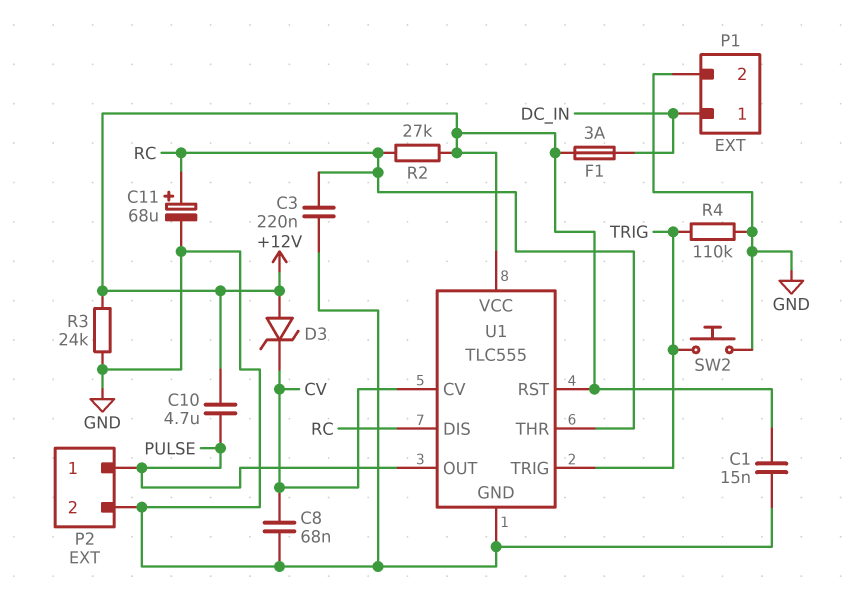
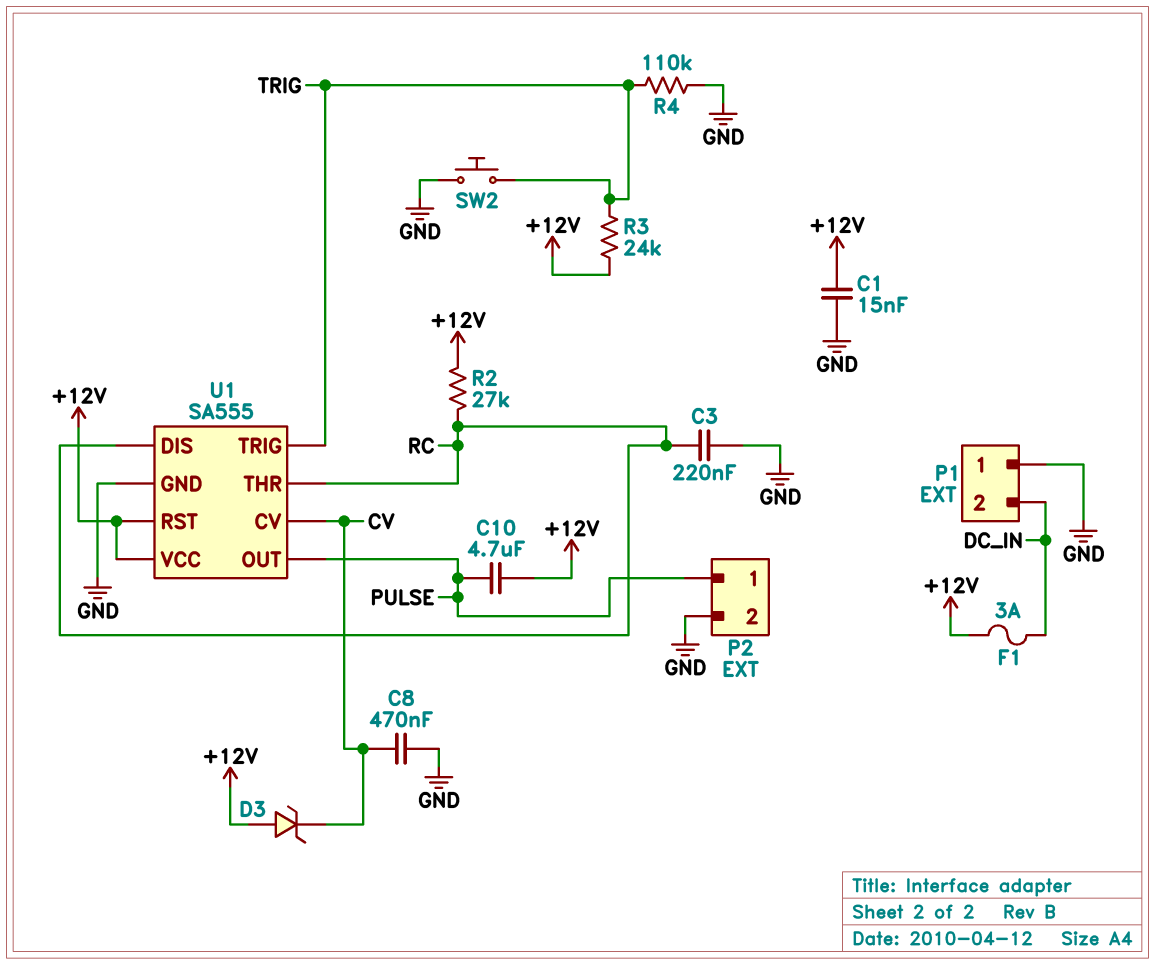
C8: 68nF (CV, GND) -> 470nF (CV, GND)
C11: 68uF (plus RC, minus GND) -> none
P1 pin 1: DC_IN -> GND
P1 pin 2: GND -> DC_IN
R3: 24k (+12V, GND) -> 24k (+12V, TRIG)
U1: TLC555 -> SA555

